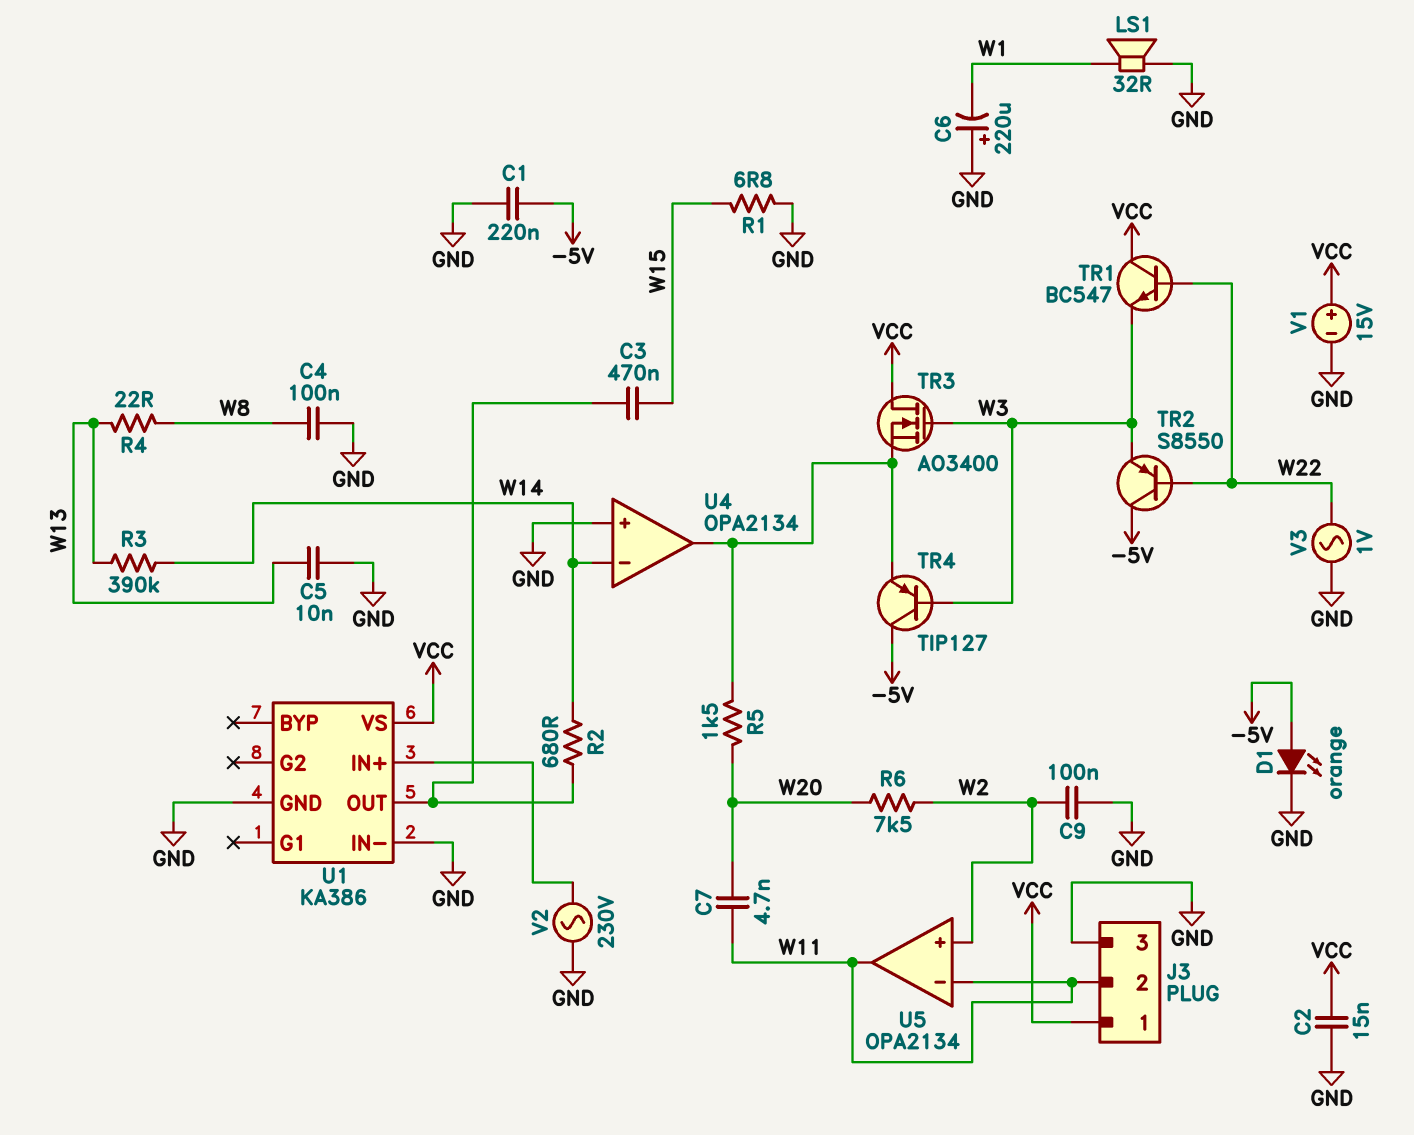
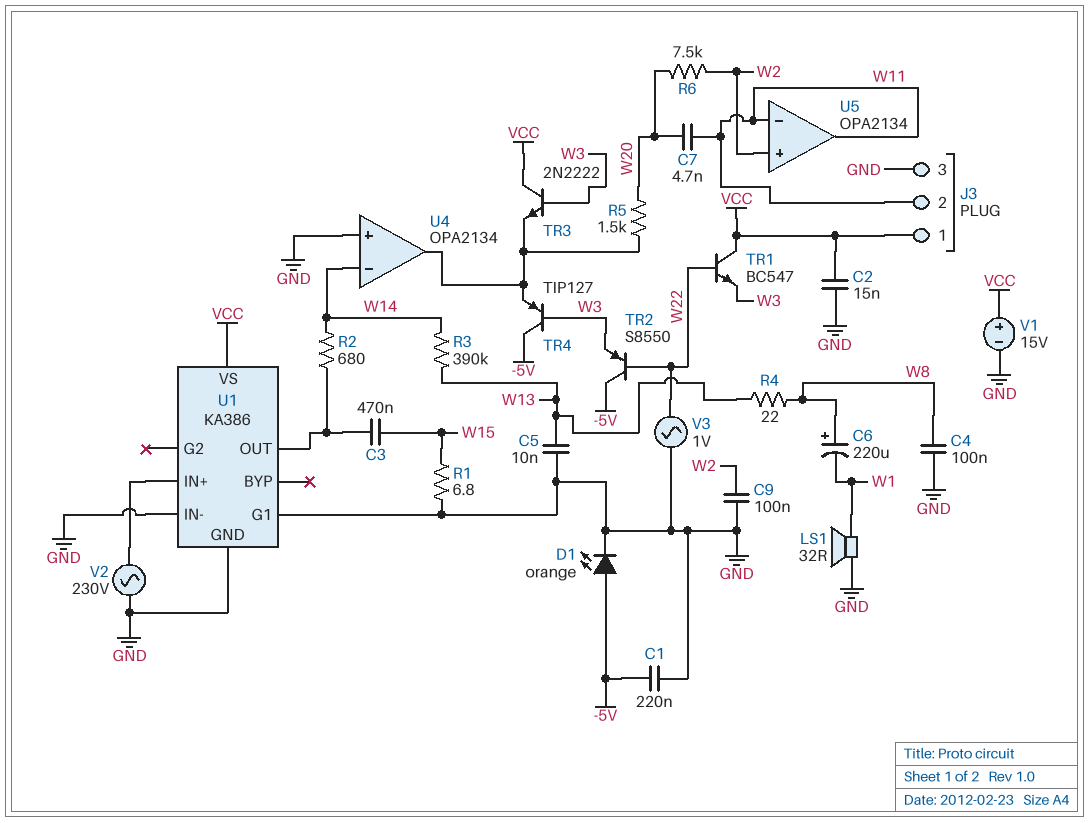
C6: 220uF (plus GND, minus W1) -> 220uF (plus W8, minus W1)
TR3: NMOS AO3400 (G W3, D VCC, S U4/out) -> NPN 2N2222 (B W3, C VCC, E U4/out)
U1 pin G1: none -> GND

